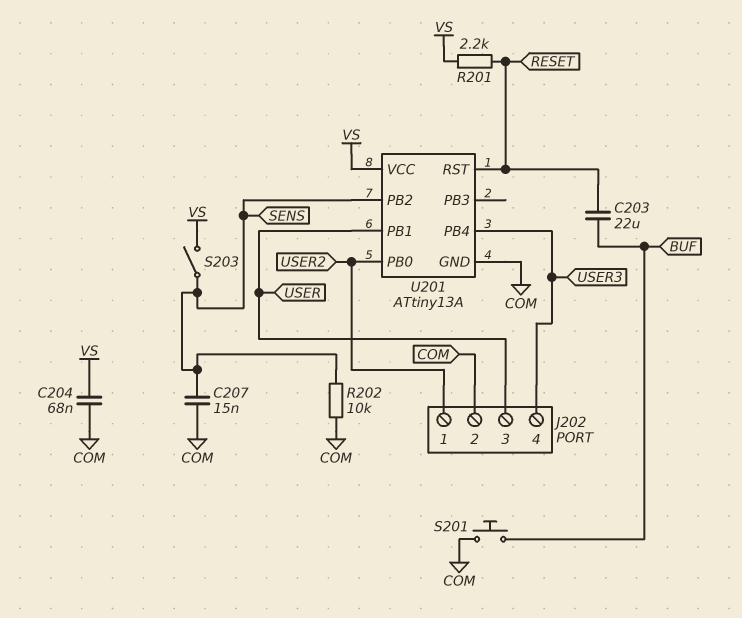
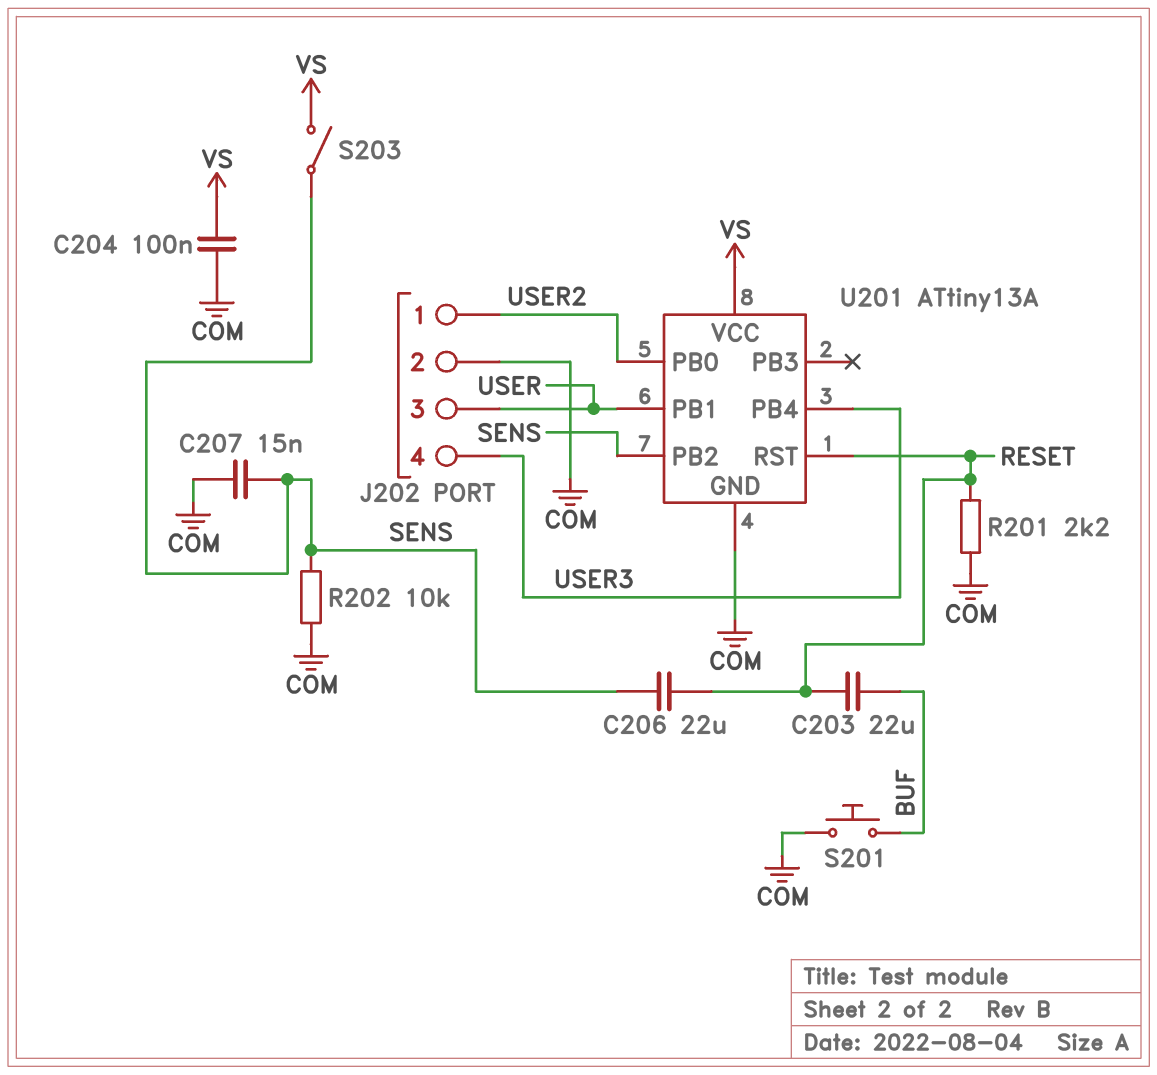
C204: 68nF (COM, VS) -> 100nF (COM, VS)
C206: none -> 22uF (RESET, SENS)
R201: 2.2k (RESET, VS) -> 2.2k (COM, RESET)

